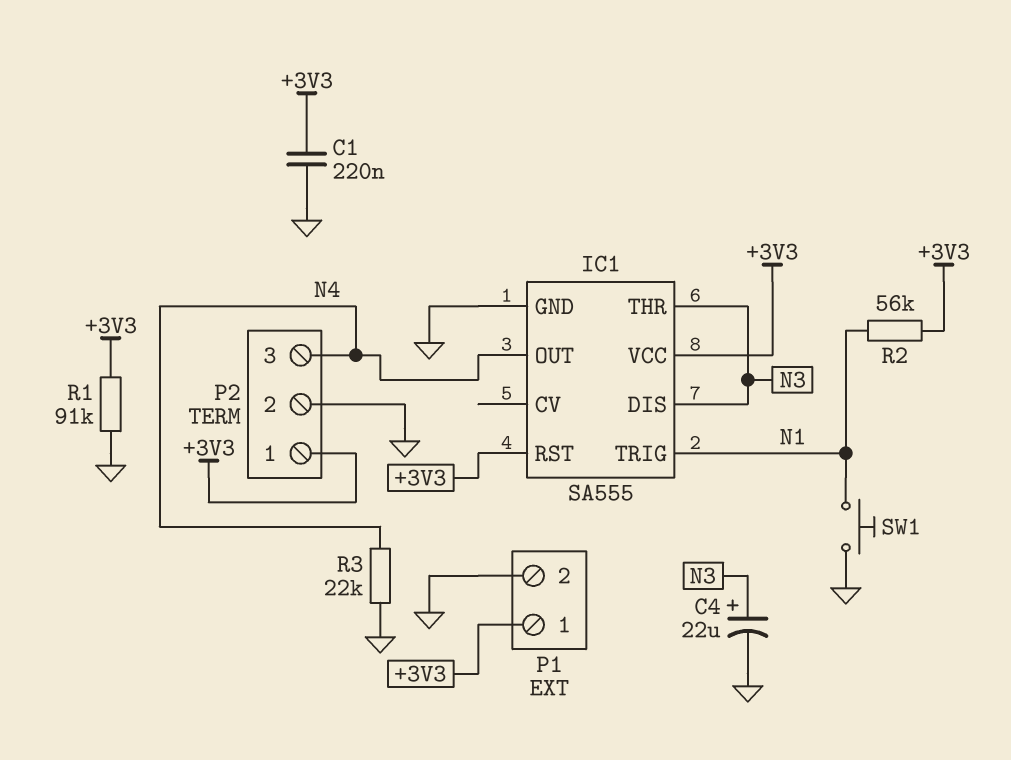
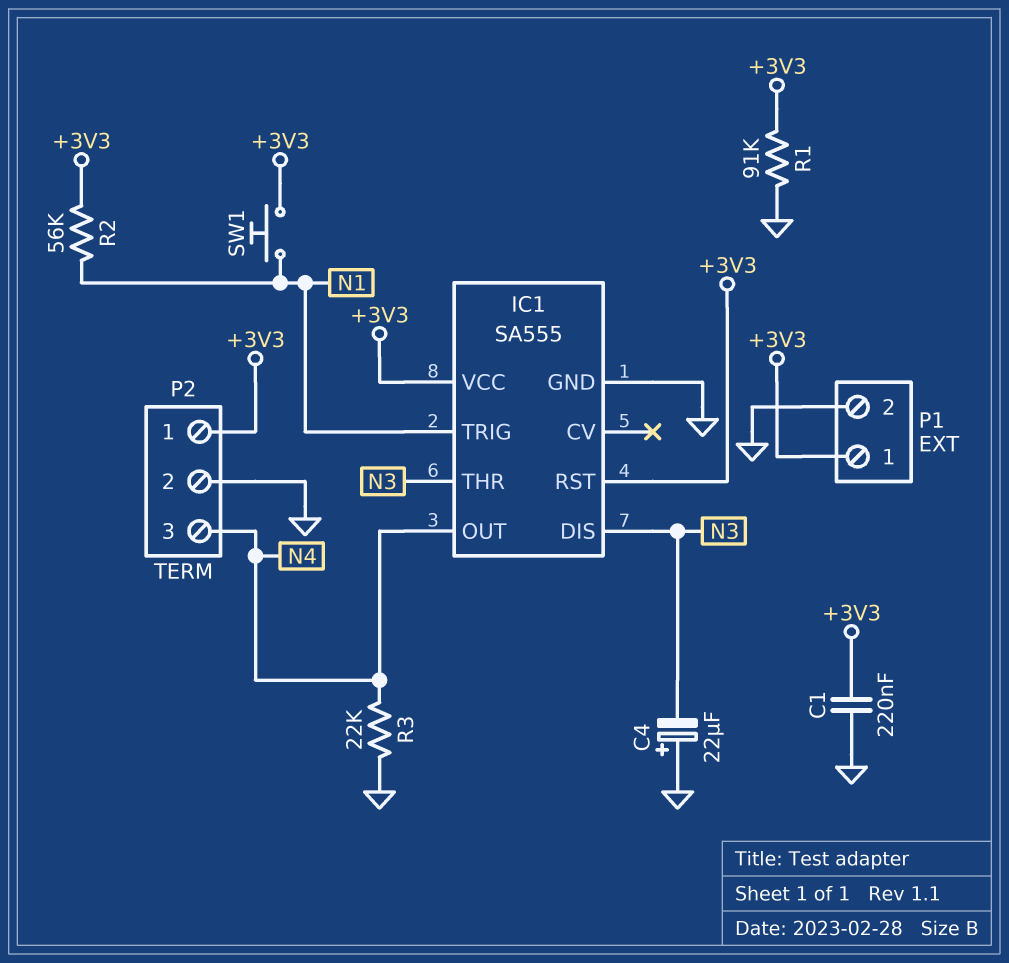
C4: 22uF (plus N3, minus GND) -> 22uF (plus GND, minus N3)
SW1: button (GND, N1) -> button (+3V3, N1)

